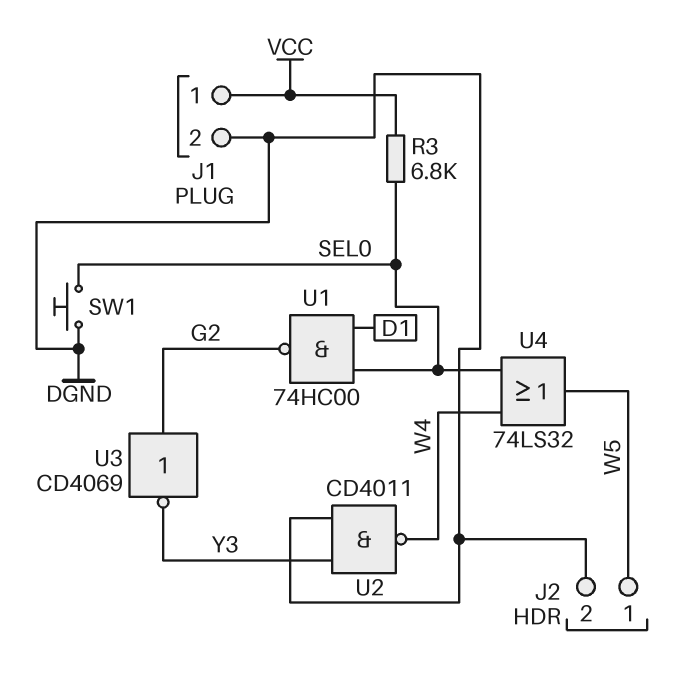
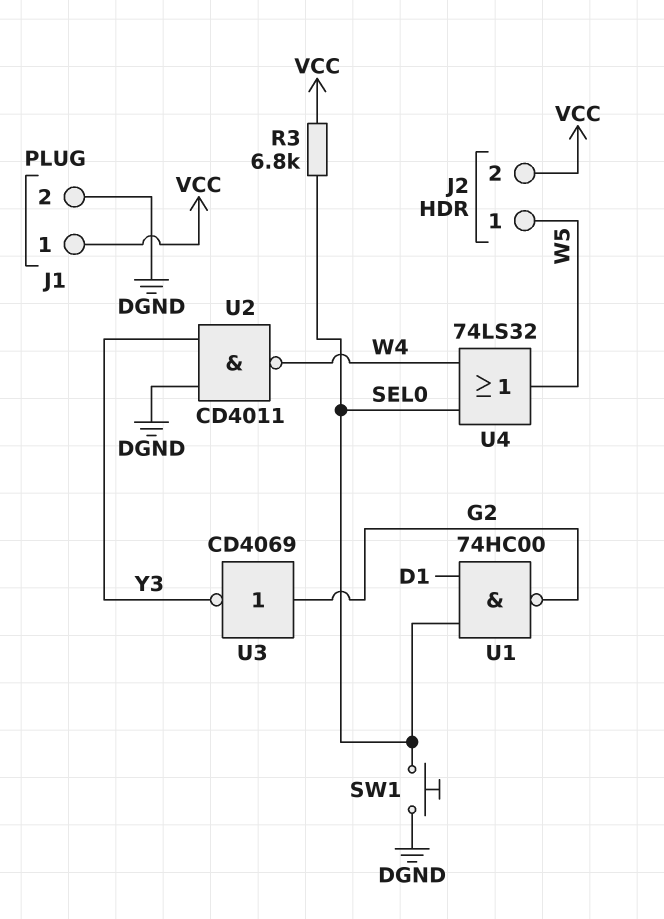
J2 pin 2: DGND -> VCC

